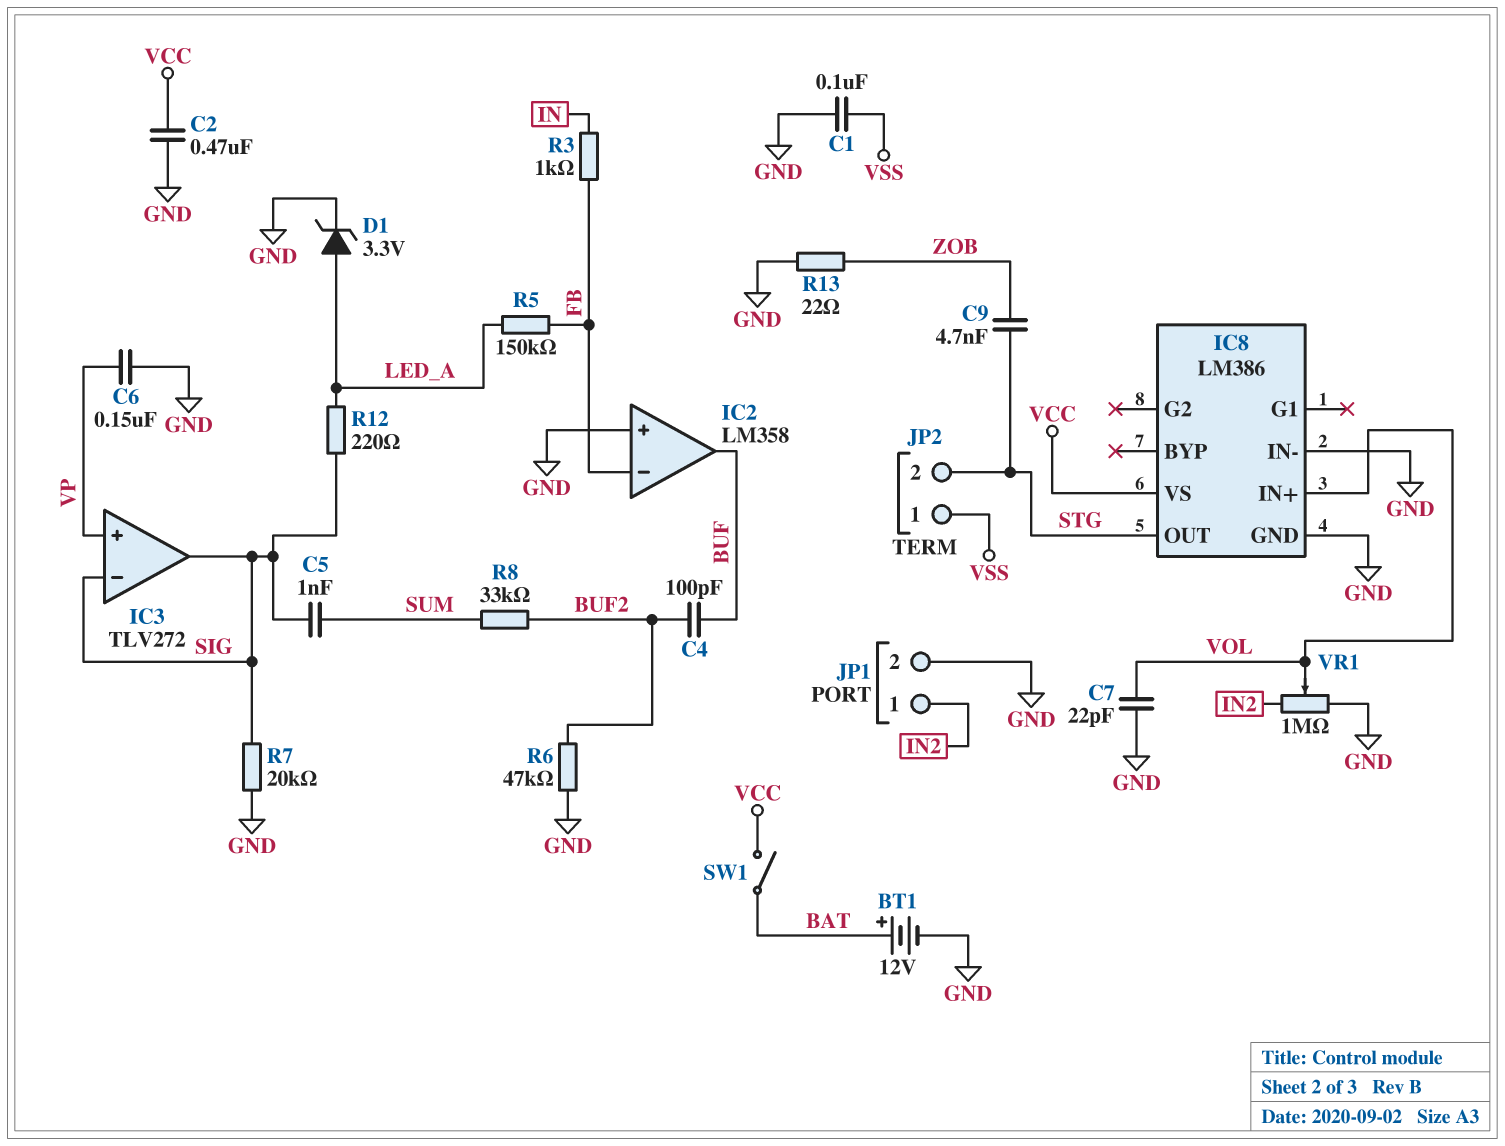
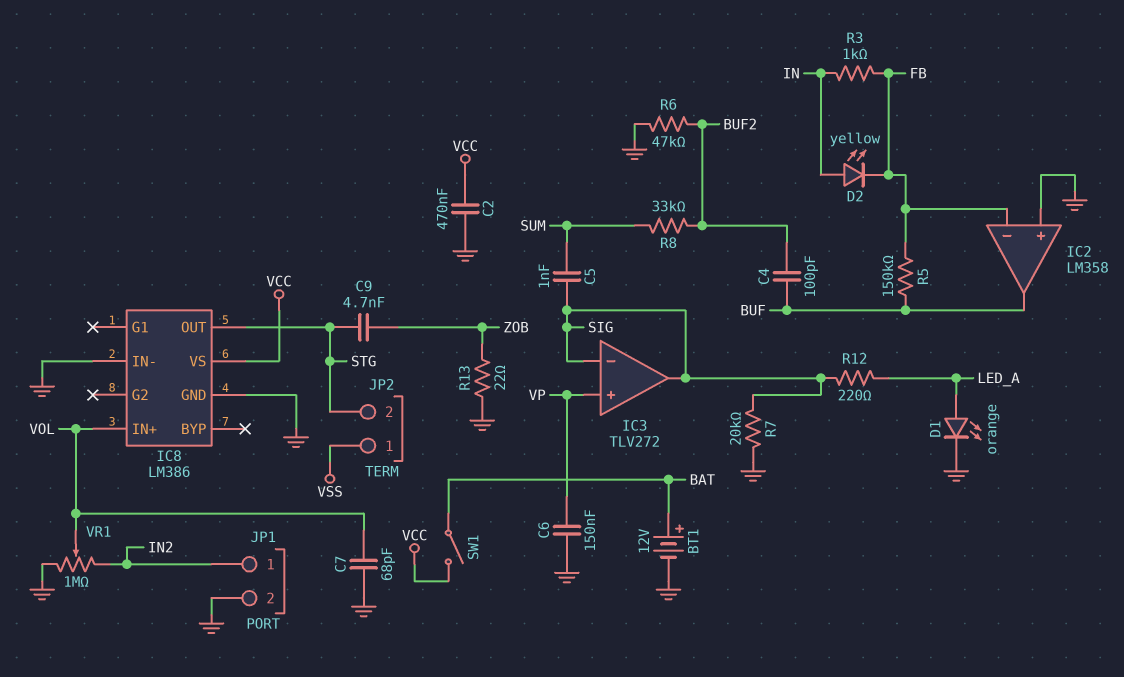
C1: 100nF (GND, VSS) -> none
C7: 22pF (GND, VOL) -> 68pF (GND, VOL)
D1: zener 3.3V (A LED_A, K GND) -> LED orange (A LED_A, K GND)
D2: none -> LED yellow (A IN, K FB)
R5: 150k (FB, LED_A) -> 150k (BUF, FB)

